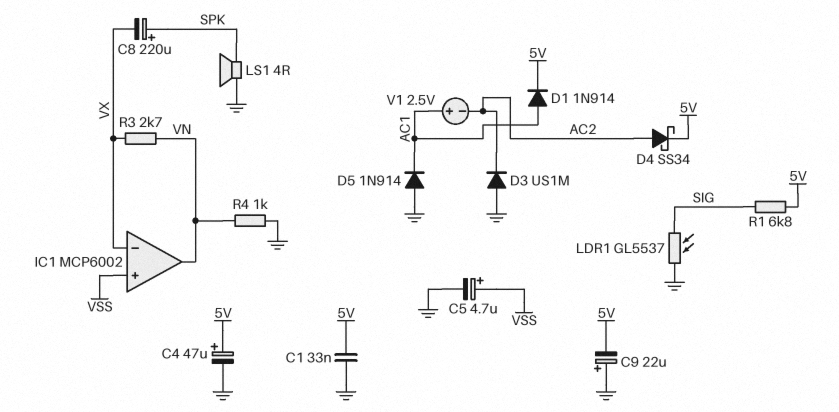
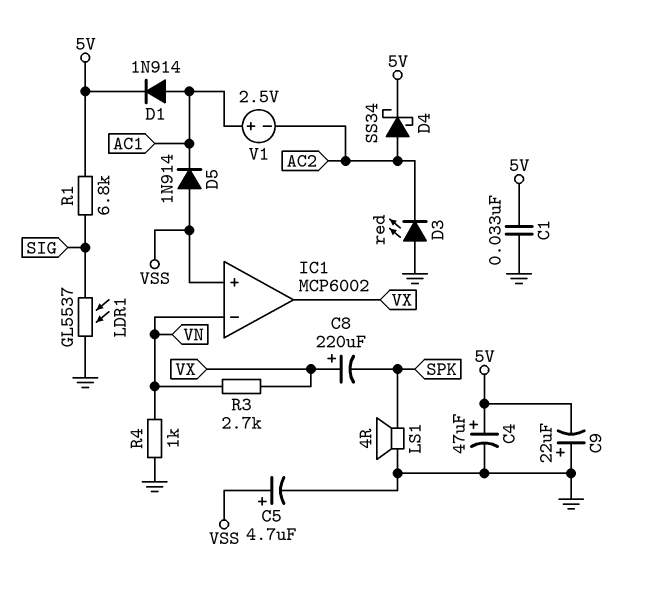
C8: 220uF (plus SPK, minus VX) -> 220uF (plus VX, minus SPK)
D3: diode US1M (A GND, K AC2) -> LED red (A GND, K AC2)
D5: diode 1N914 (A GND, K AC1) -> diode 1N914 (A VSS, K AC1)
IC1 pin in-: VX -> VN
IC1 pin out: VN -> VX

